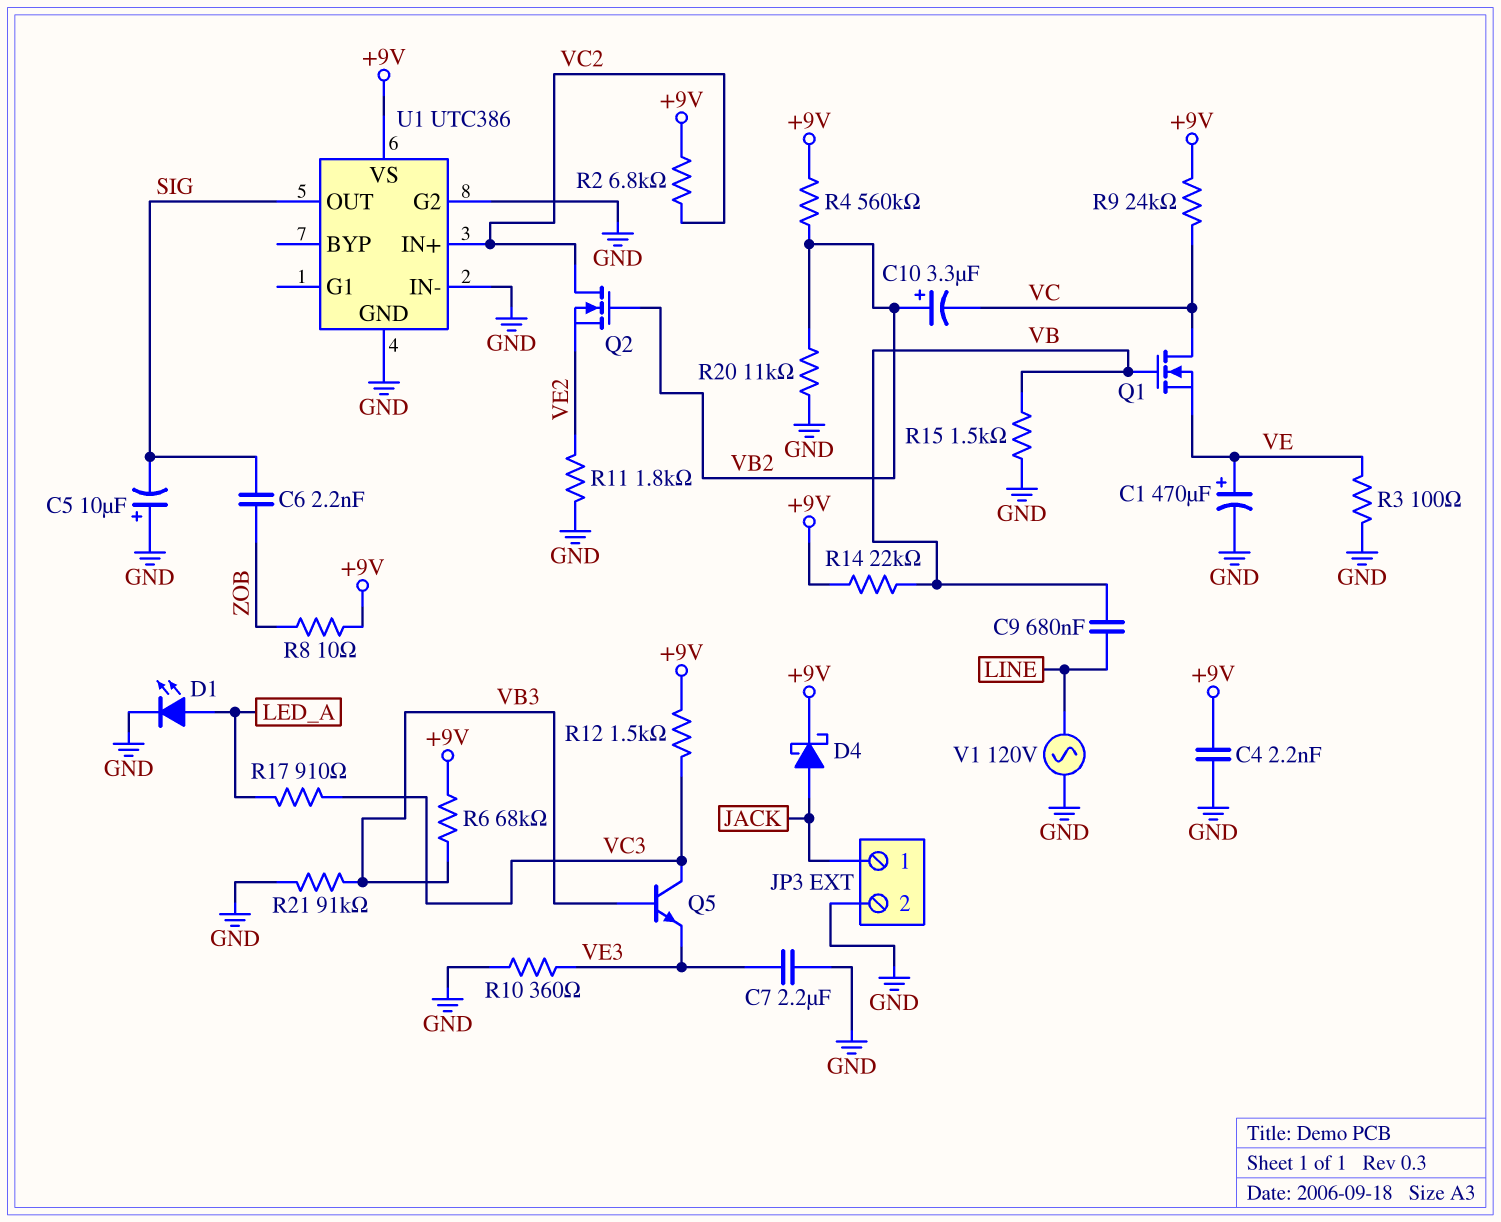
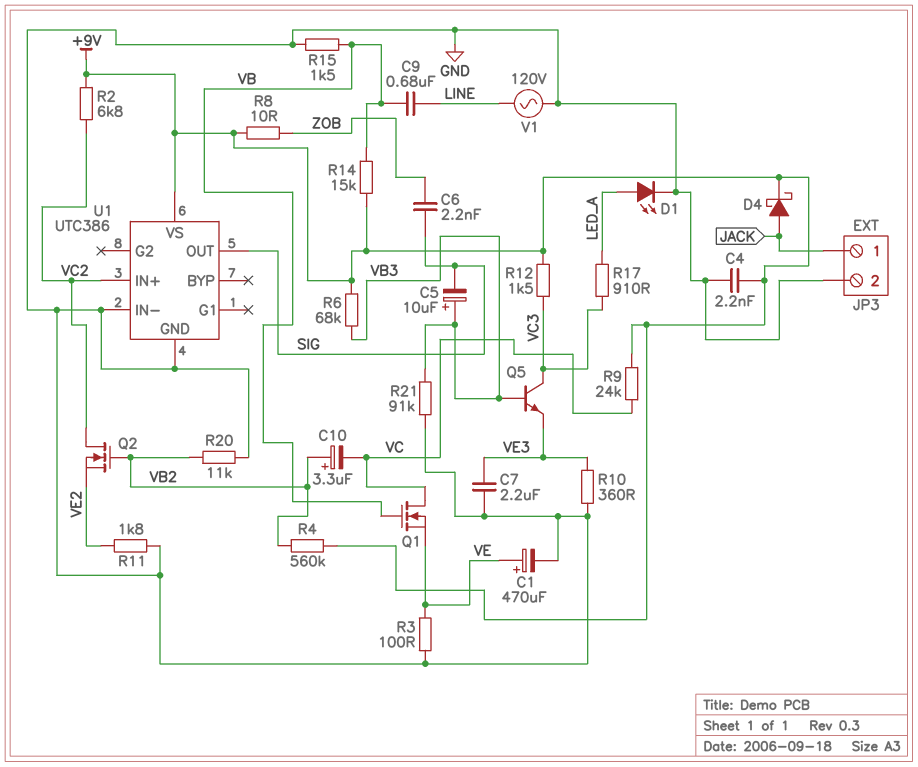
C5: 10uF (plus GND, minus SIG) -> 10uF (plus VB3, minus SIG)
R14: 22k (+9V, VB) -> 15k (+9V, VB)
U1 pin G2: GND -> none

